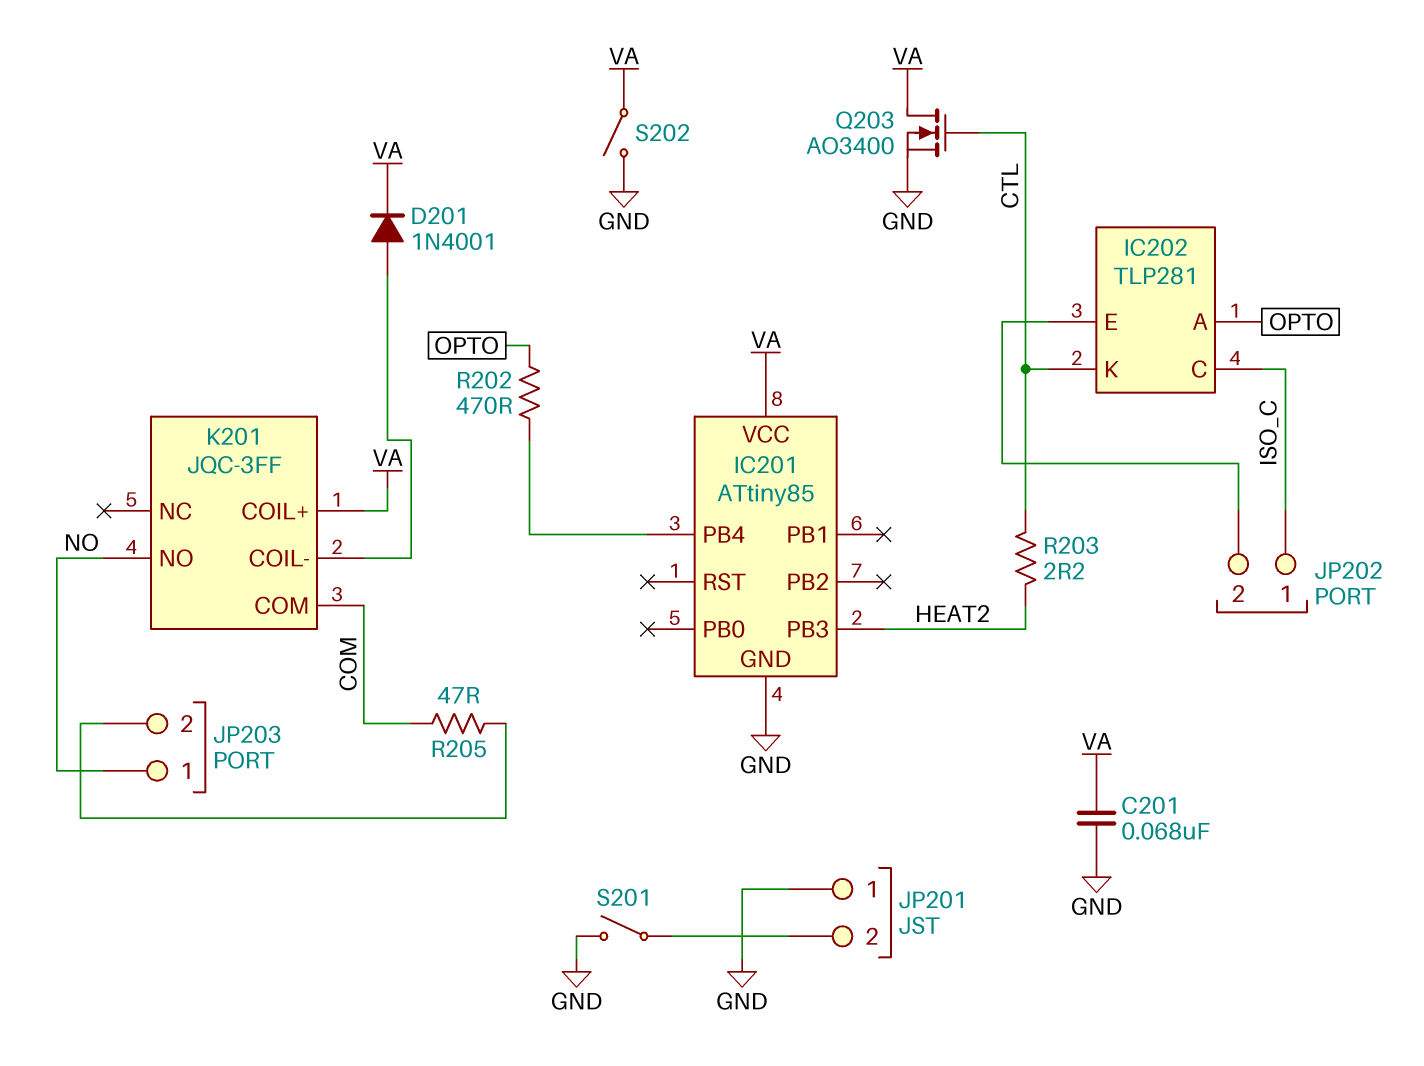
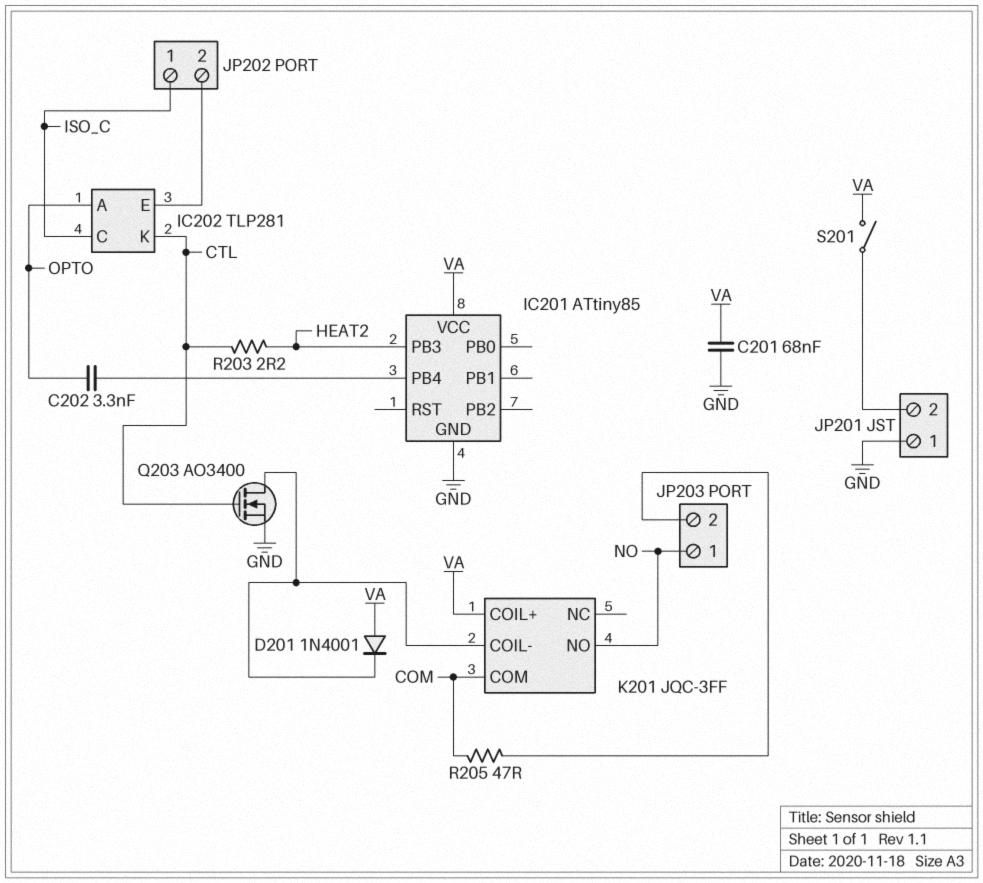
C202: none -> 3.3nF (IC201/PB4, OPTO)
D201: diode 1N4001 (A K201/COIL-, K VA) -> diode 1N4001 (A VA, K K201/COIL-)
Q203: NMOS AO3400 (G CTL, D VA, S GND) -> NMOS AO3400 (G CTL, D K201/COIL-, S GND)
R202: 470 (IC201/PB4, OPTO) -> none
S201: switch (GND, JP201/2) -> switch (JP201/2, VA)
S202: switch (GND, VA) -> none

